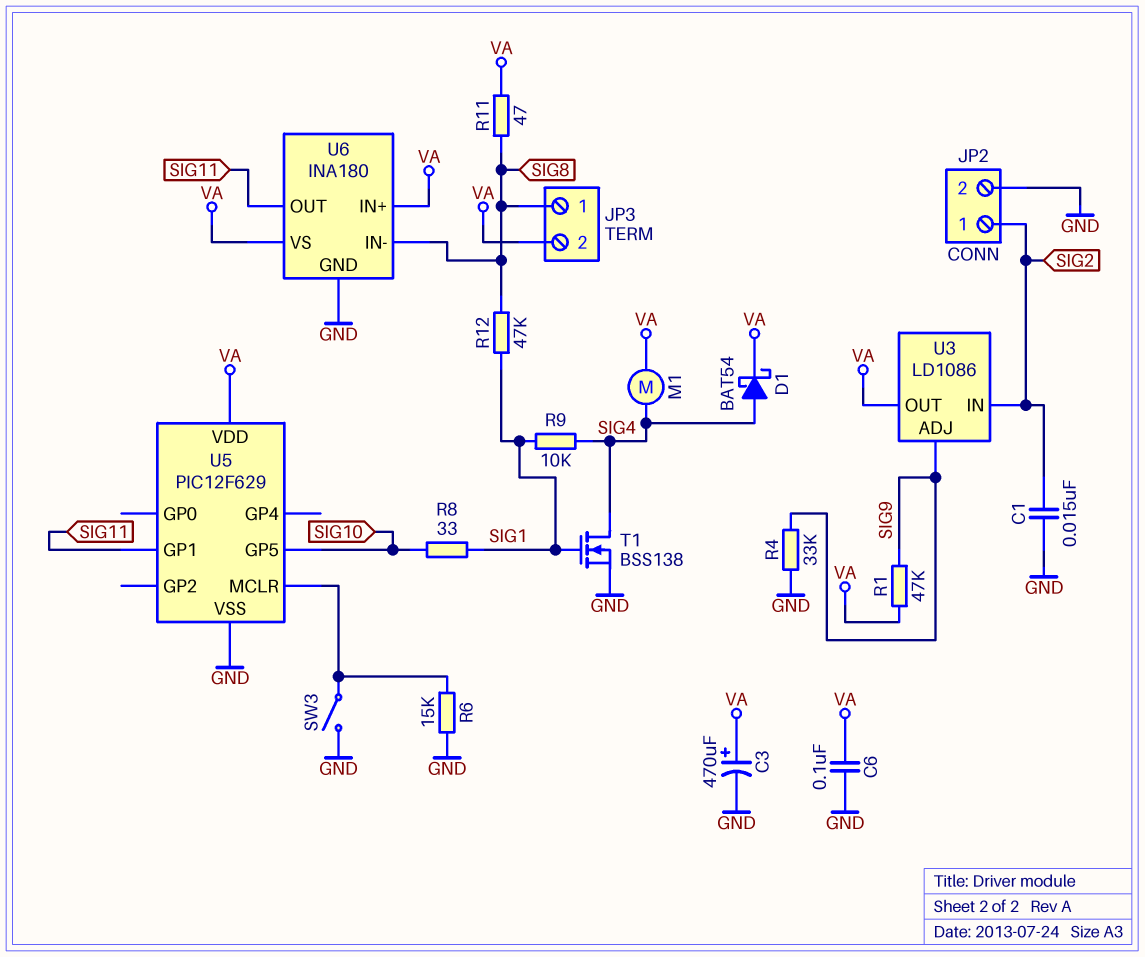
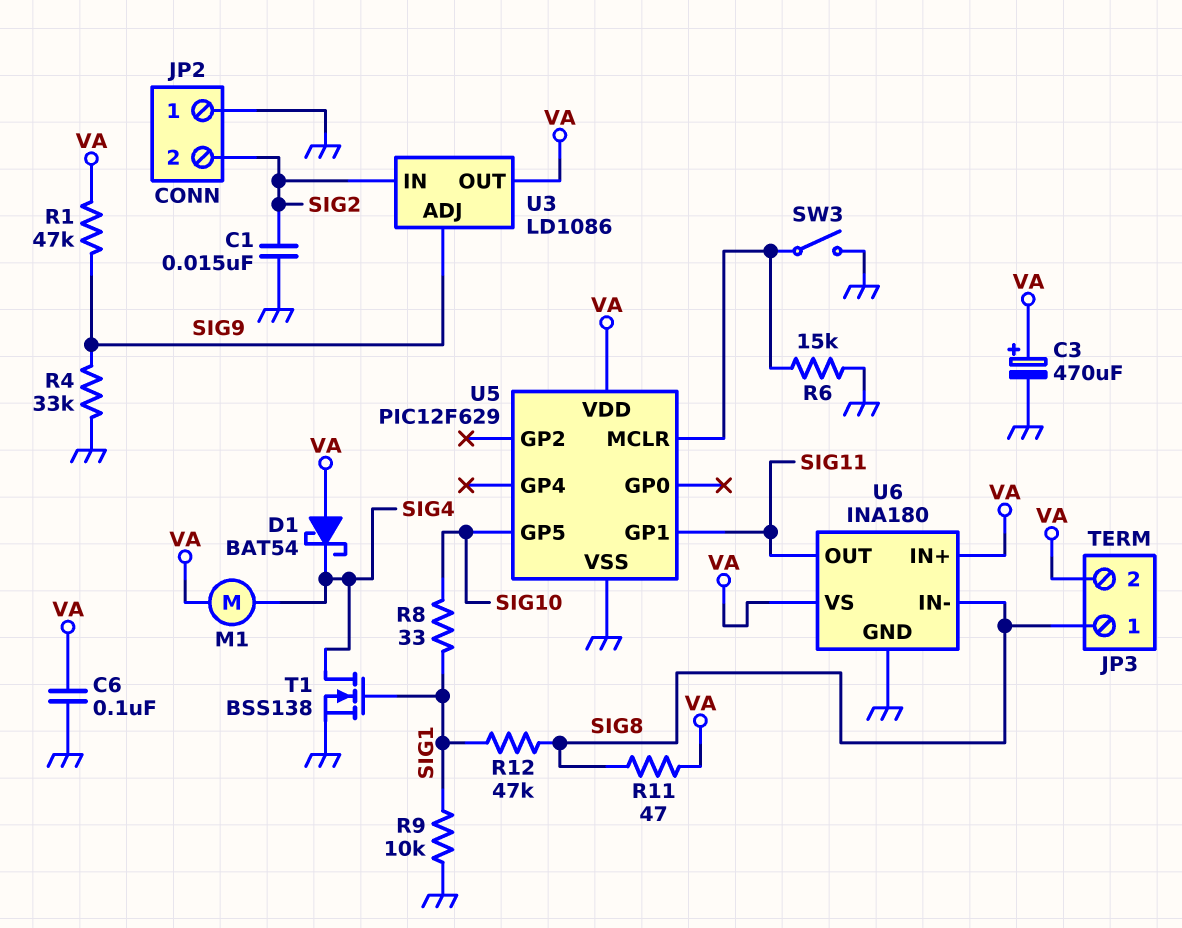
D1: schottky BAT54 (A SIG4, K VA) -> schottky BAT54 (A VA, K SIG4)
JP2 pin 1: SIG2 -> GND
JP2 pin 2: GND -> SIG2
R9: 10k (SIG1, SIG4) -> 10k (GND, SIG1)

